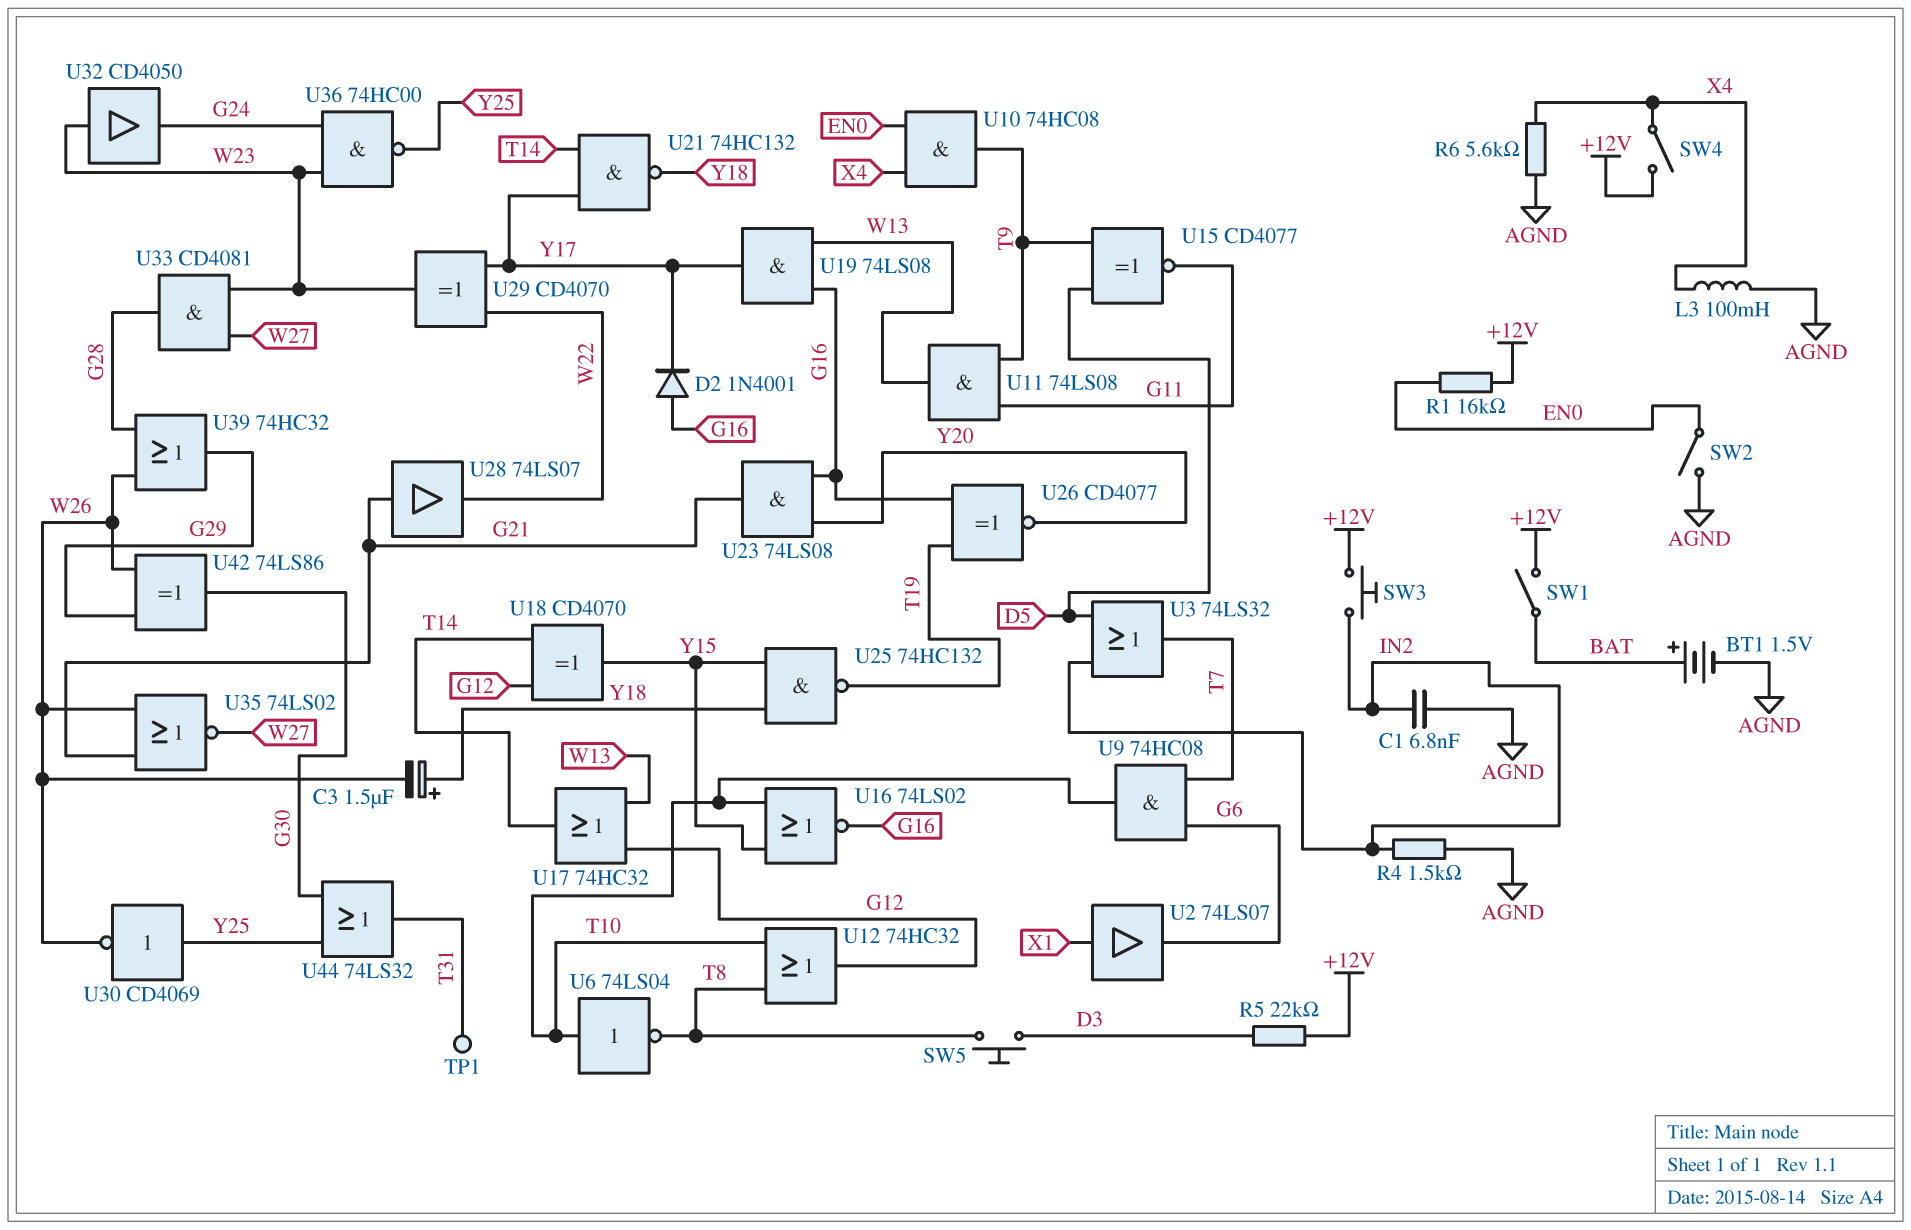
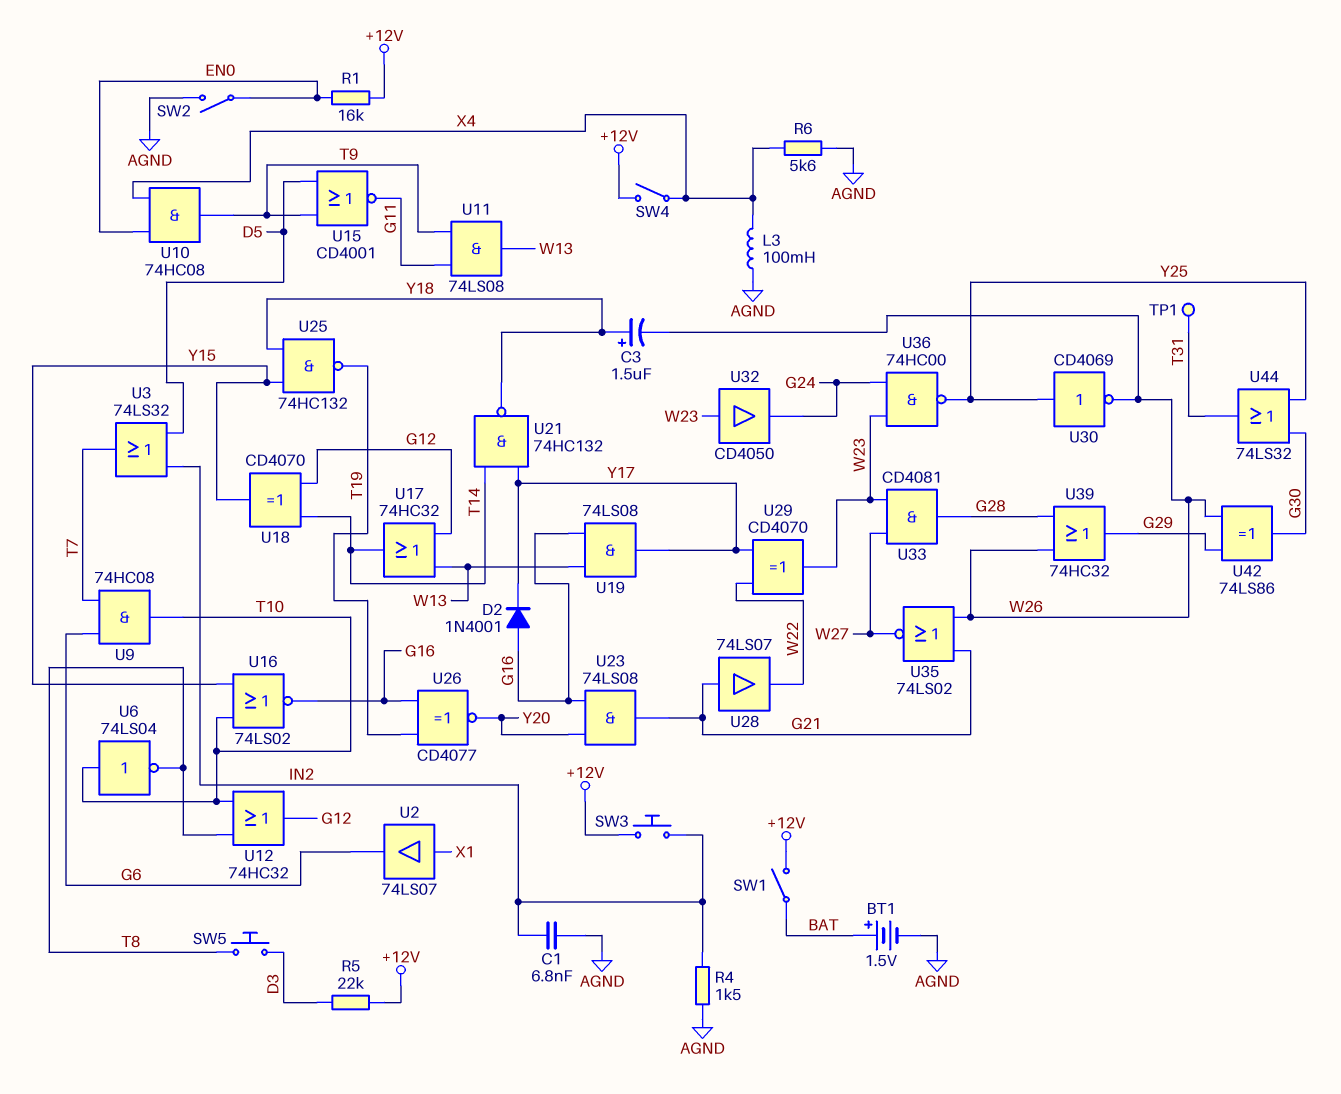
U15: XNOR CD4077 (in D5, in T9, out G11) -> NOR CD4001 (in D5, in T9, out G11)

